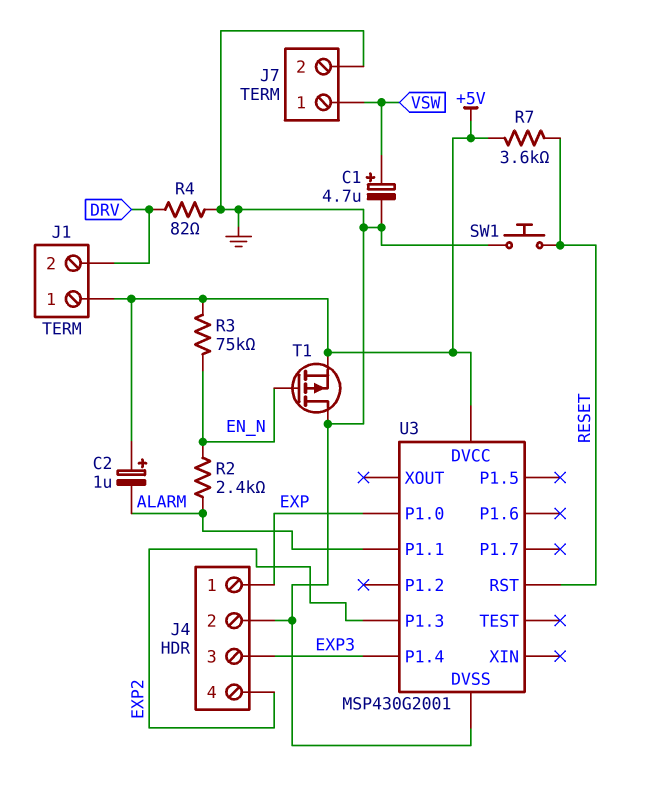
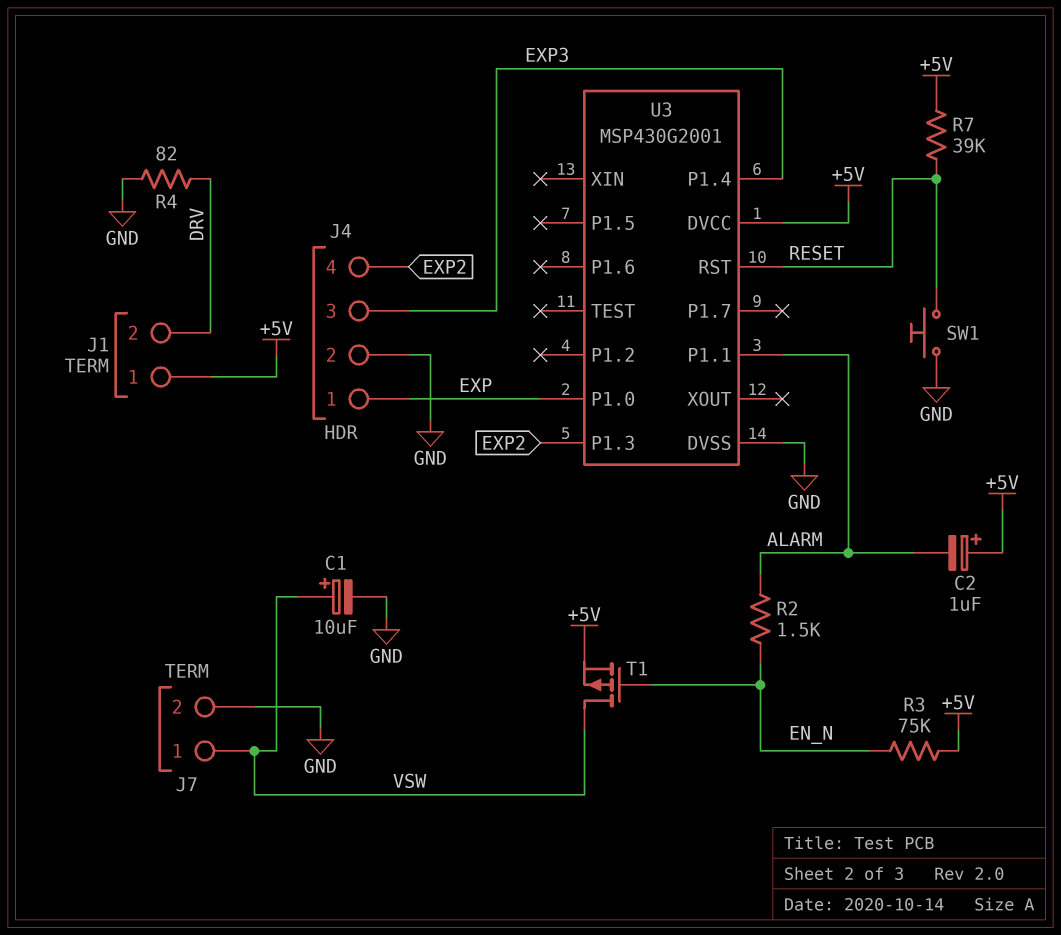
C1: 4.7uF (plus VSW, minus GND) -> 10uF (plus VSW, minus GND)
R2: 2.4k (ALARM, EN_N) -> 1.5k (ALARM, EN_N)
R7: 3.6k (+5V, RESET) -> 39k (+5V, RESET)
T1: PMOS (G EN_N, D GND, S +5V) -> PMOS (G EN_N, D VSW, S +5V)

